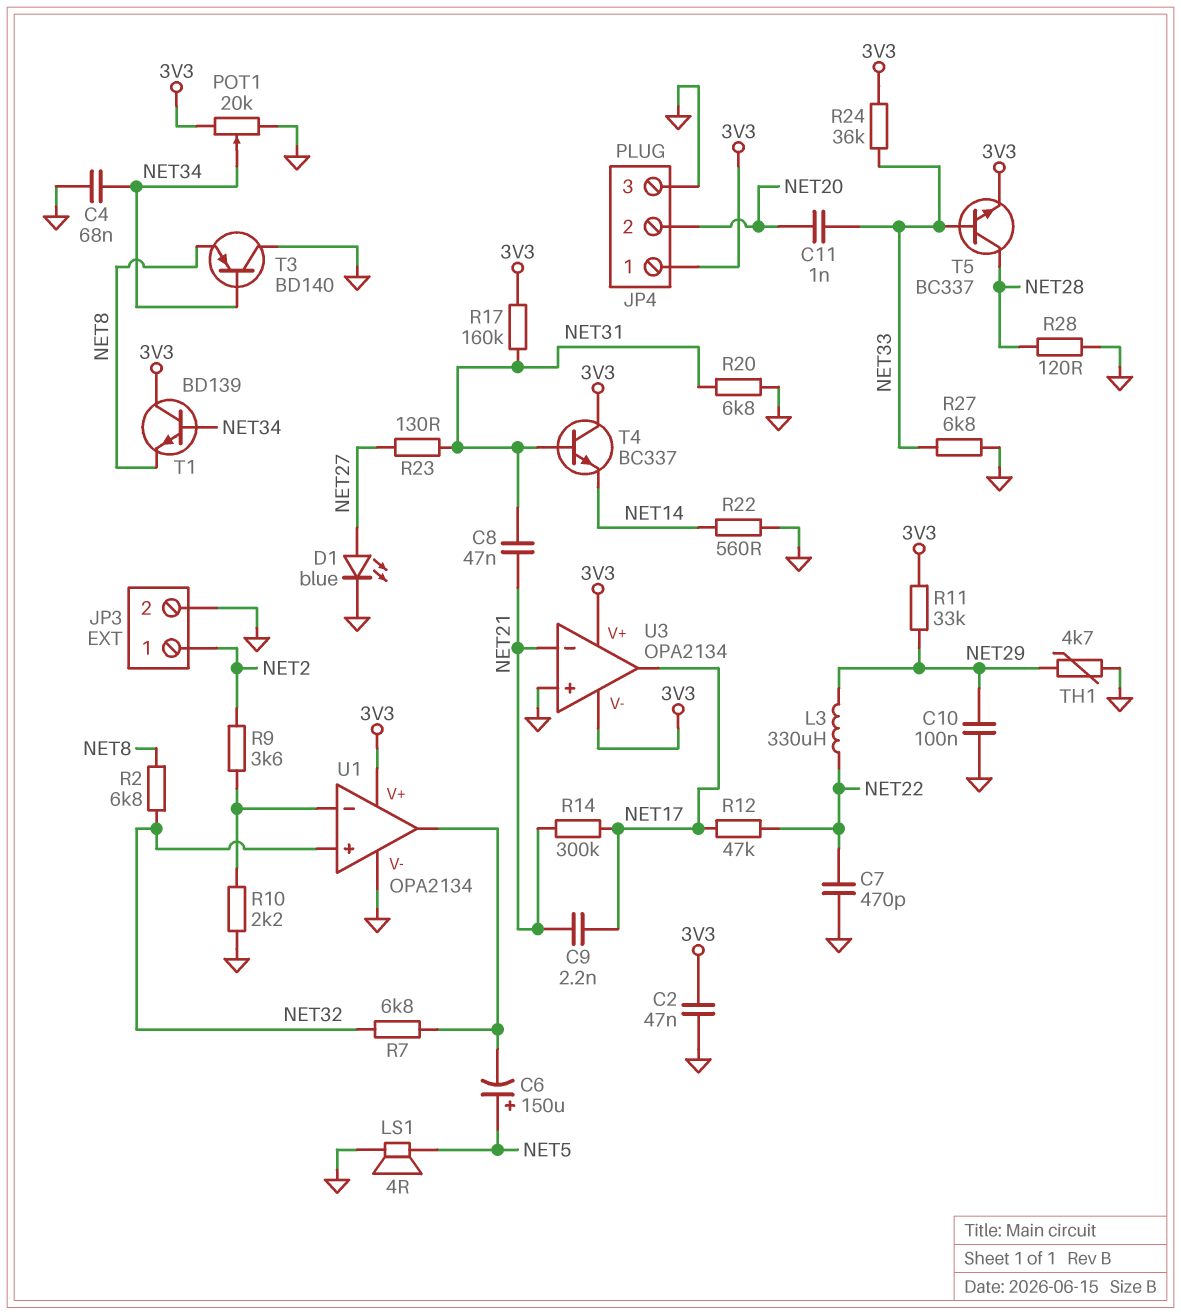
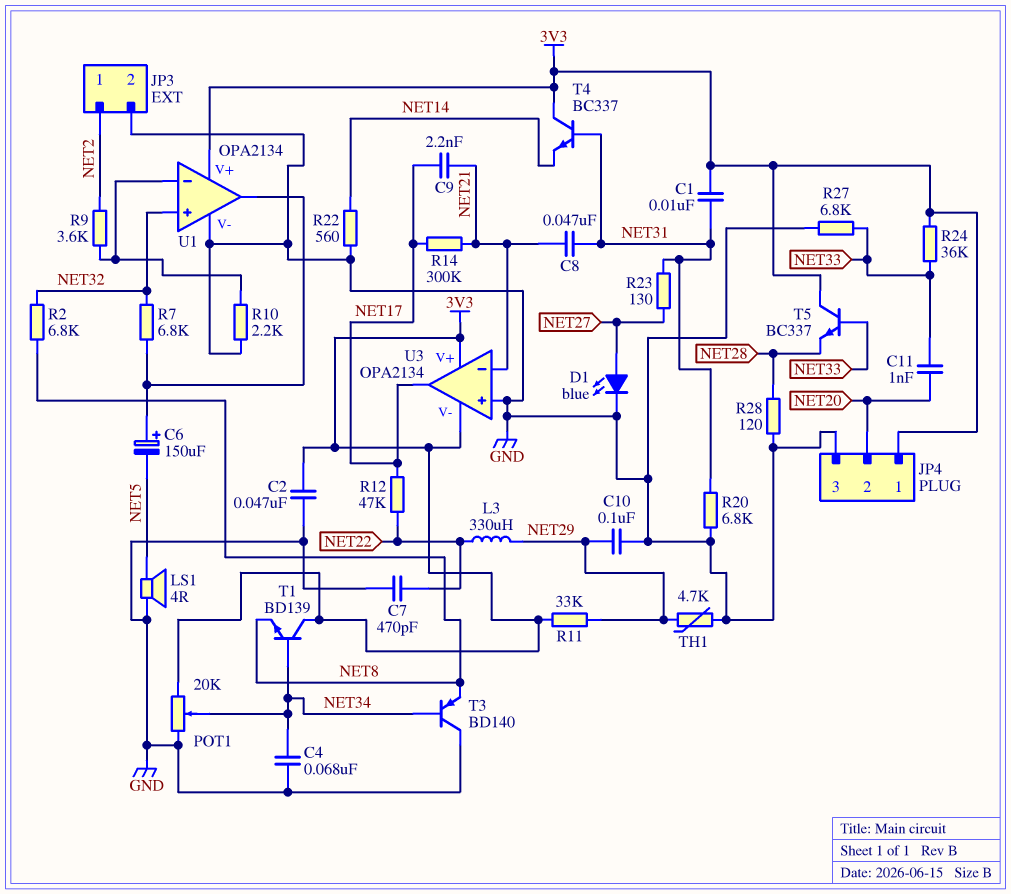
C1: none -> 10nF (3V3, NET31)
C6: 150uF (plus NET5, minus U1/out) -> 150uF (plus U1/out, minus NET5)
R17: 160k (3V3, NET31) -> none
T5: NPN BC337 (B NET33, C NET28, E 3V3) -> NPN BC337 (B NET33, C 3V3, E NET28)

